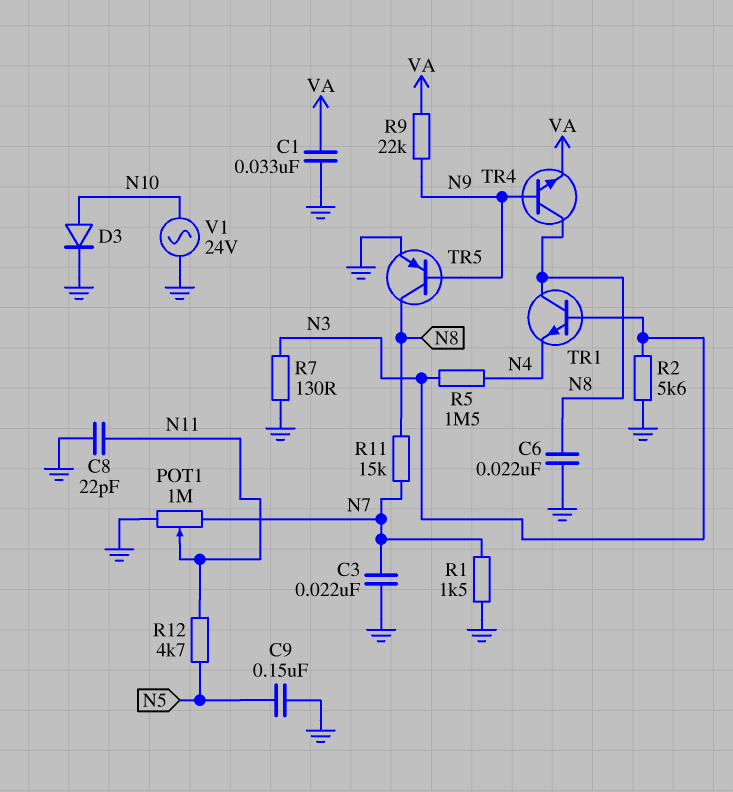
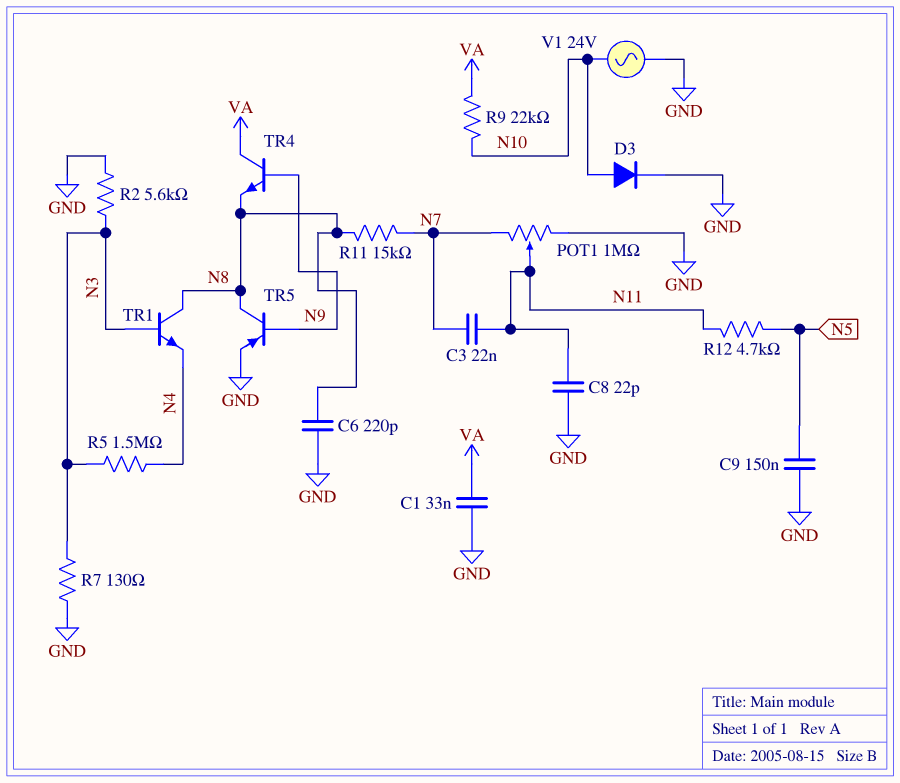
C3: 22nF (GND, N7) -> 22nF (N7, N11)
C6: 22nF (GND, N8) -> 220pF (GND, N8)
R1: 1.5k (GND, N7) -> none
R9: 22k (N9, VA) -> 22k (N10, VA)
TR4: NPN (B N9, C N8, E VA) -> NPN (B N9, C VA, E N8)

